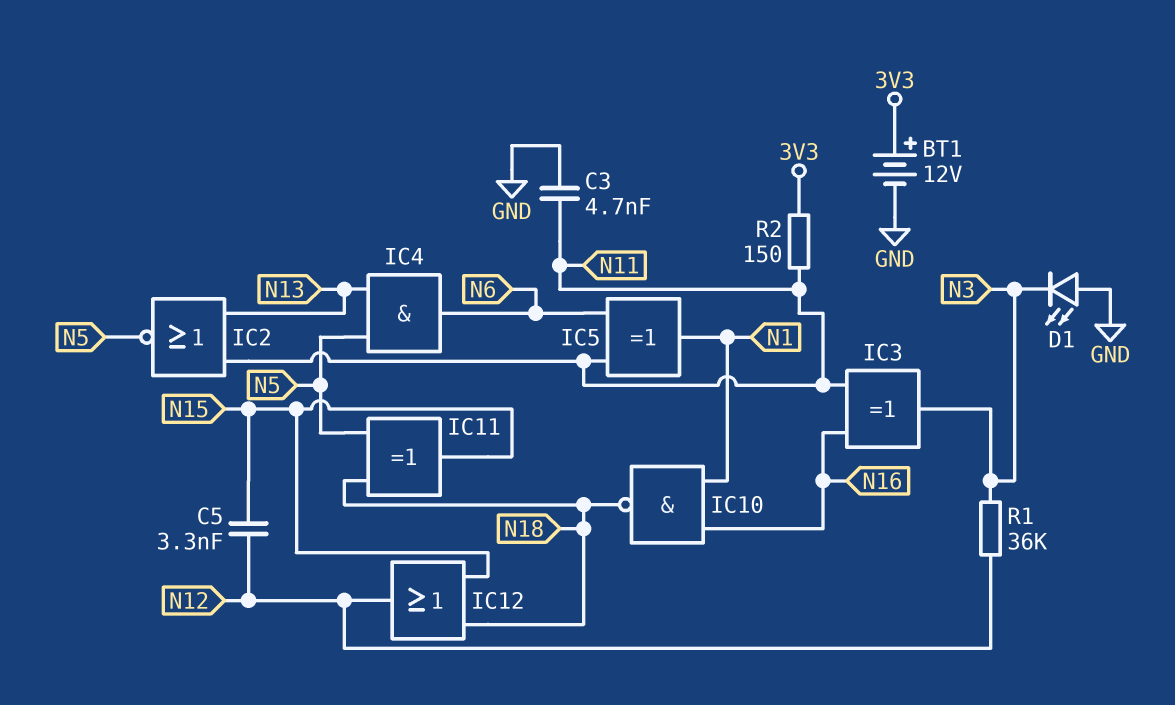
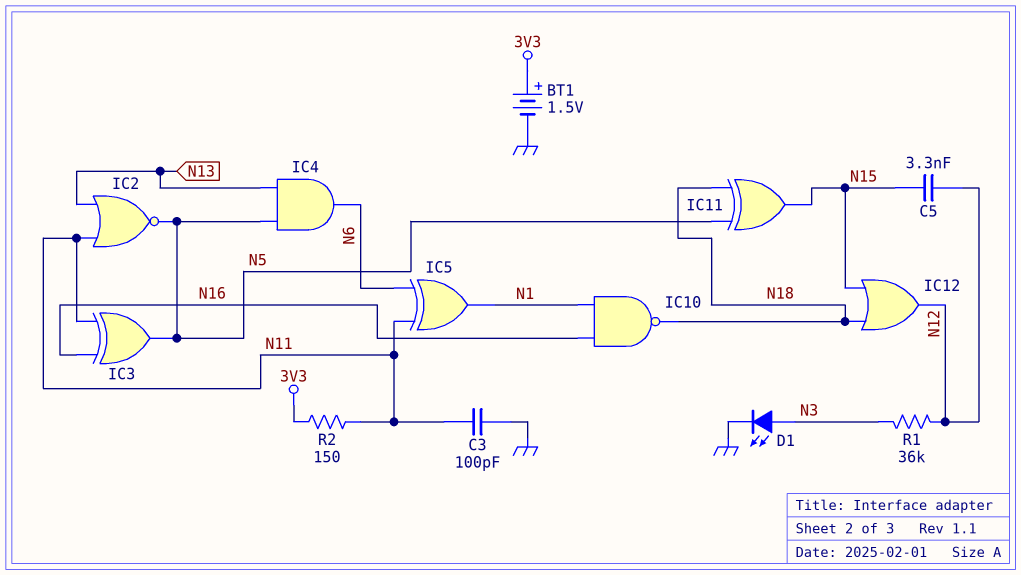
BT1: 12V (plus 3V3, minus GND) -> 1.5V (plus 3V3, minus GND)
C3: 4.7nF (GND, N11) -> 100pF (GND, N11)
D1: LED (A GND, K N3) -> LED (A N3, K GND)
IC3: XOR (in N11, in N16, out N3) -> XOR (in N11, in N16, out N5)

